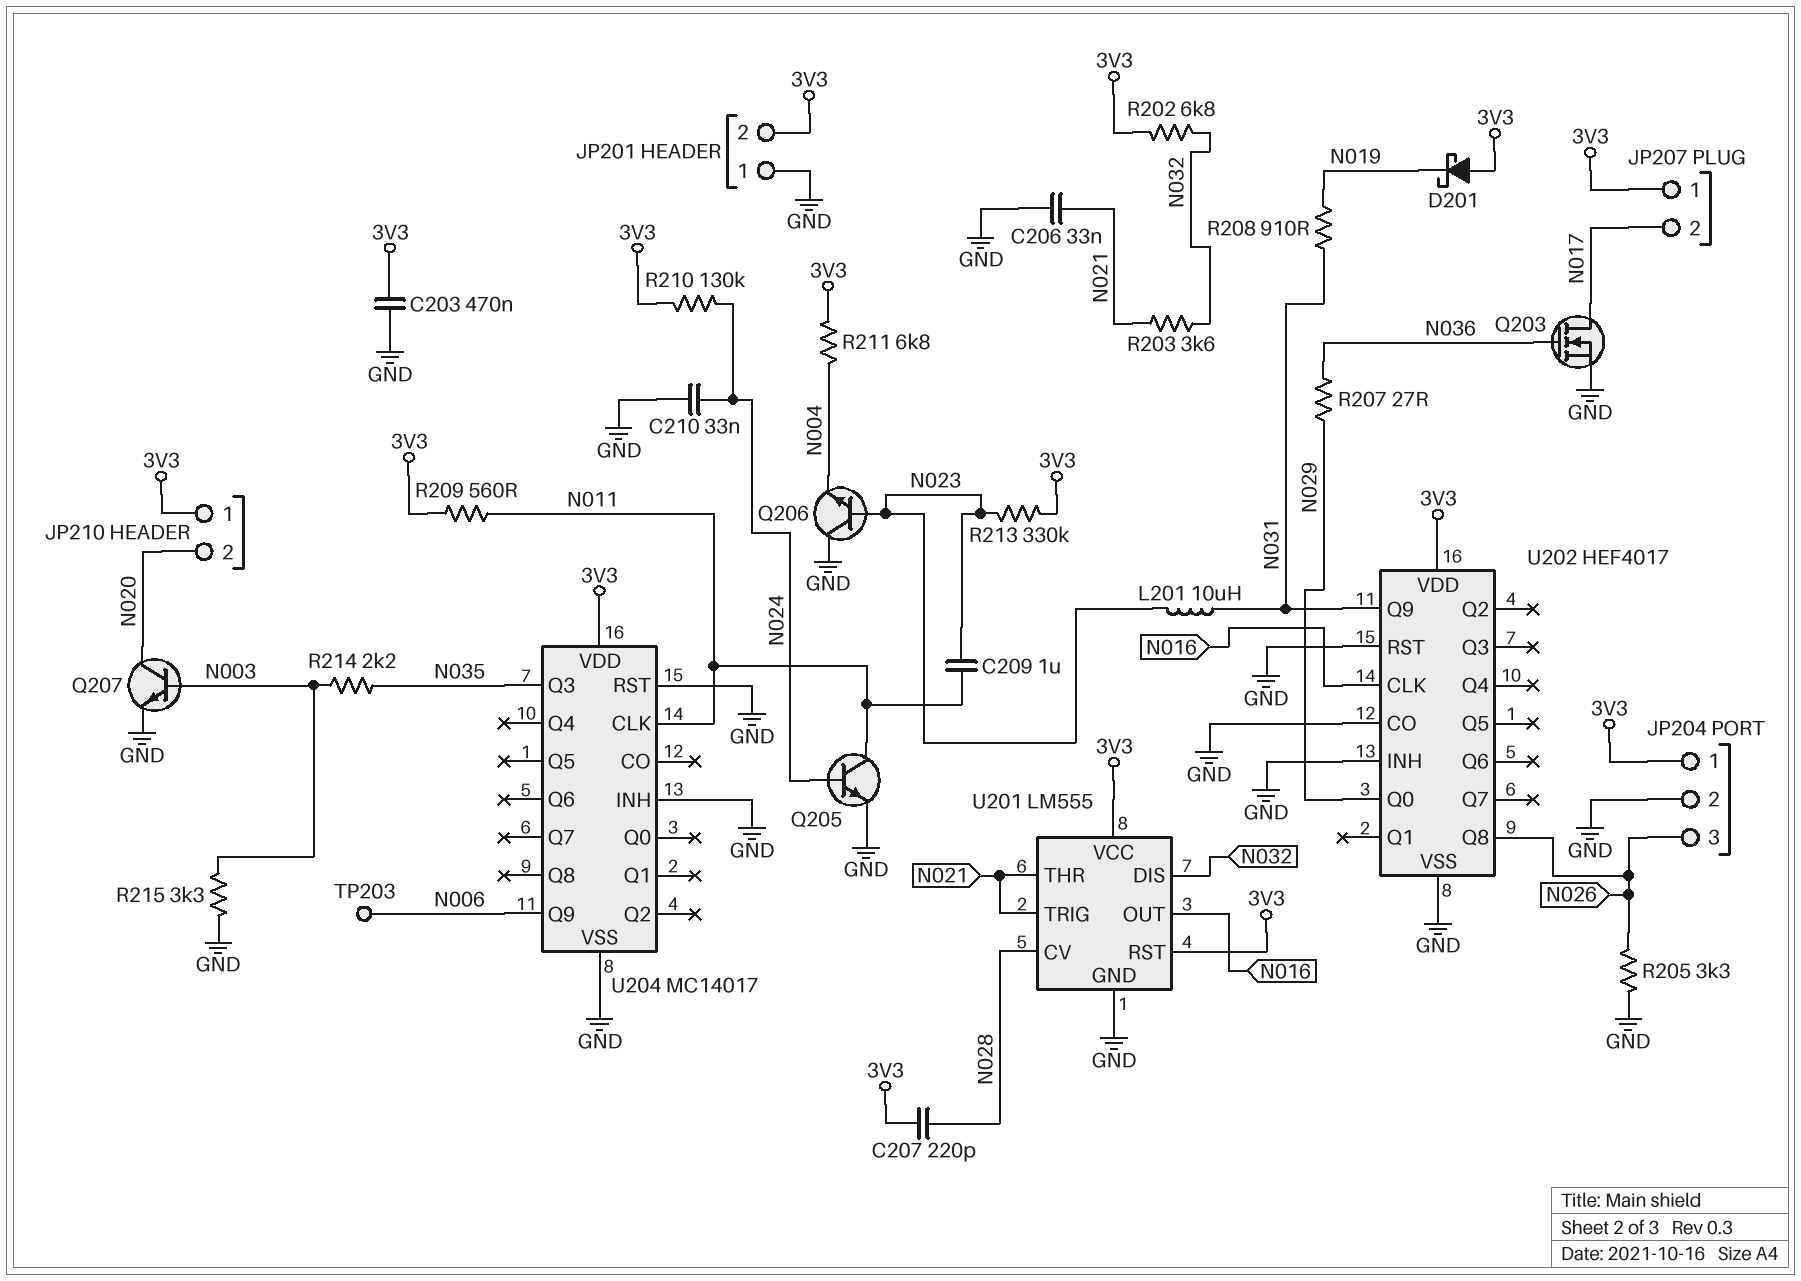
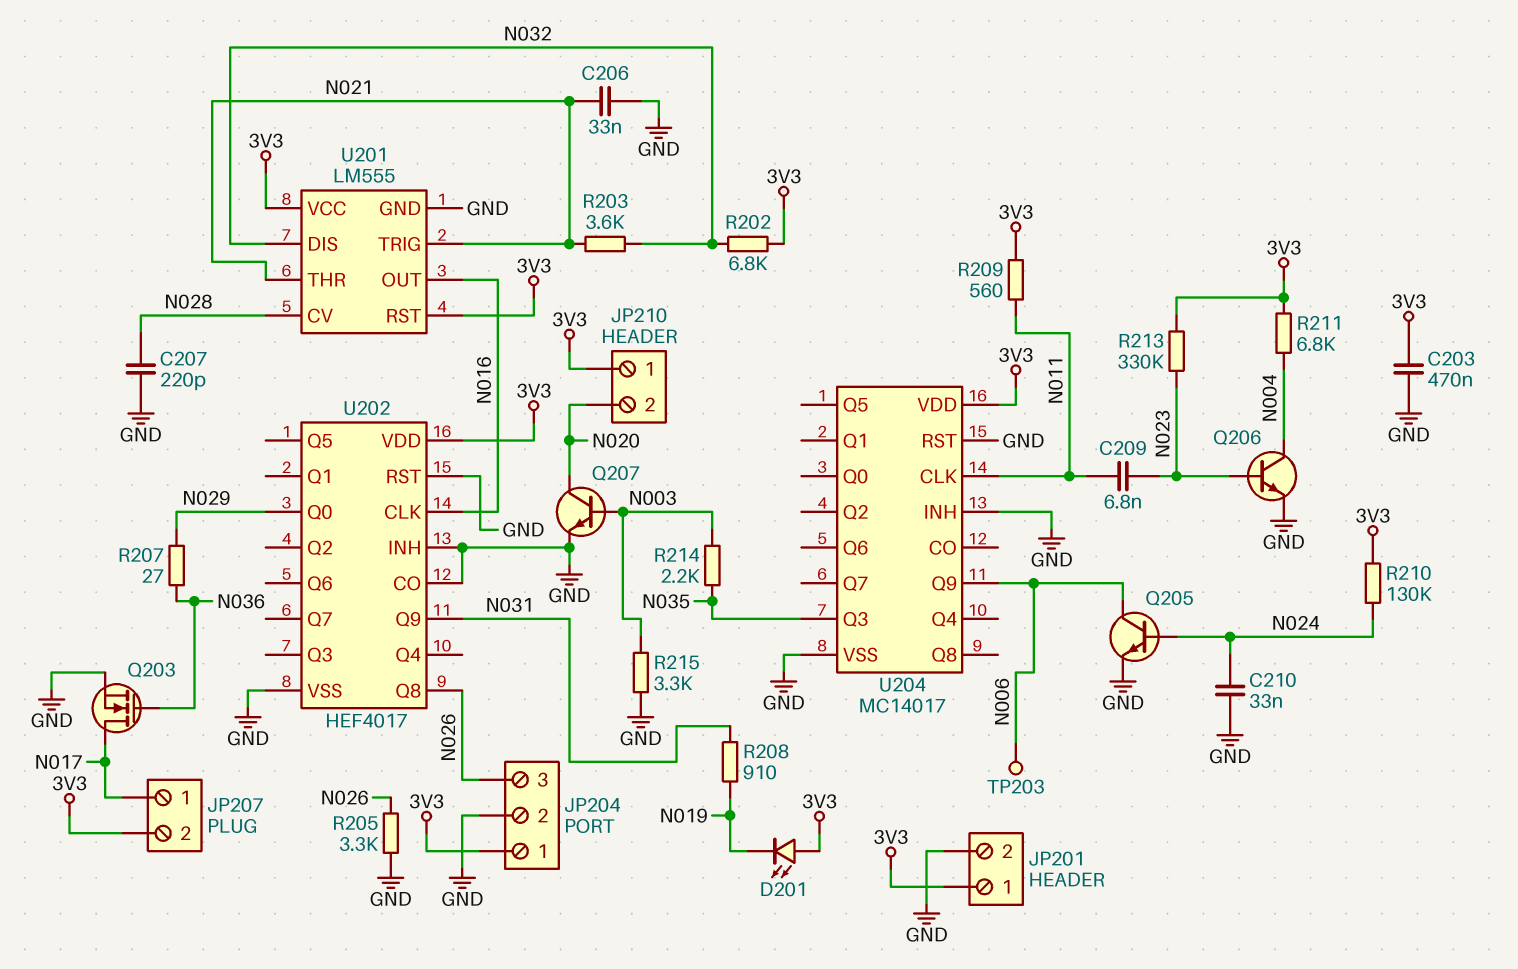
C207: 220pF (3V3, N028) -> 220pF (GND, N028)
C209: 1uF (N011, N023) -> 6.8nF (N011, N023)
D201: schottky (A 3V3, K N019) -> LED (A 3V3, K N019)
JP201 pin 1: GND -> 3V3
JP201 pin 2: 3V3 -> GND
JP207 pin 1: 3V3 -> N017
JP207 pin 2: N017 -> 3V3
L201: 10uH (N023, N031) -> none
Q205: NPN (B N024, C N011, E GND) -> NPN (B N024, C N006, E GND)
Q206: NPN (B N023, C GND, E N004) -> NPN (B N023, C N004, E GND)

